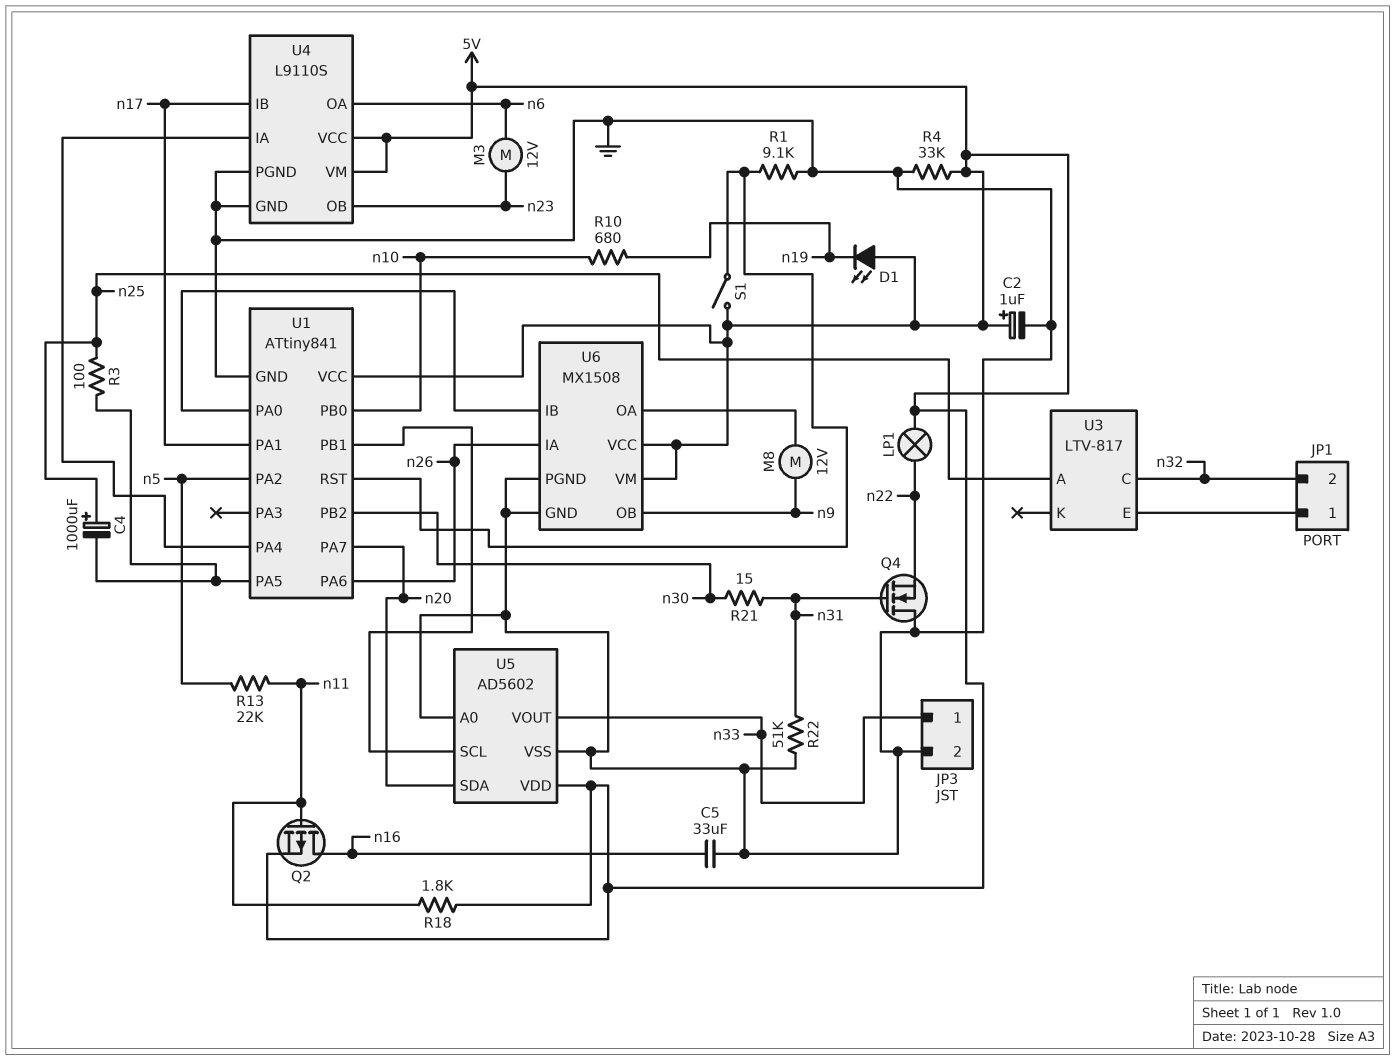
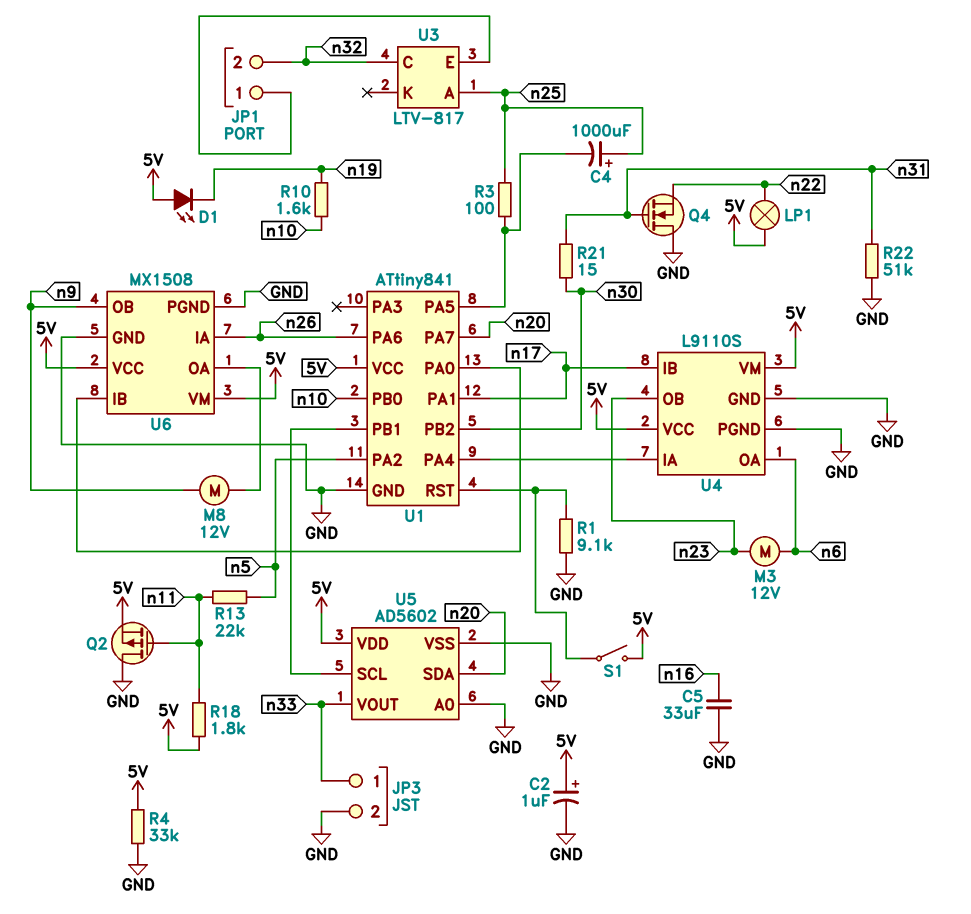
Q2: PMOS (G n11, D n16, S 5V) -> PMOS (G n11, D GND, S 5V)
R10: 680 (n10, n19) -> 1.6k (n10, n19)

